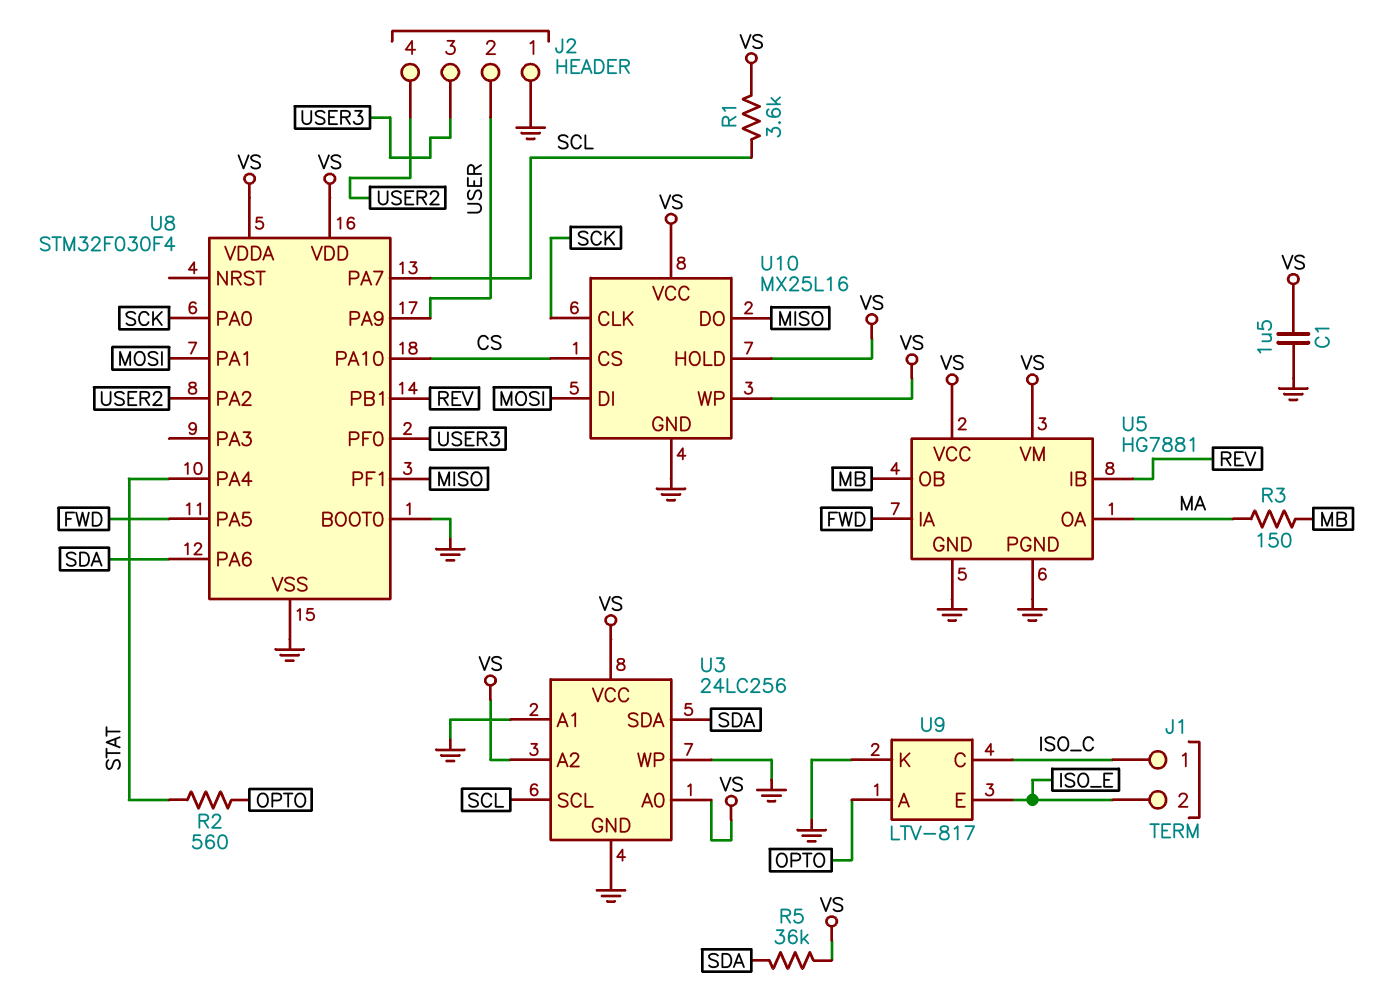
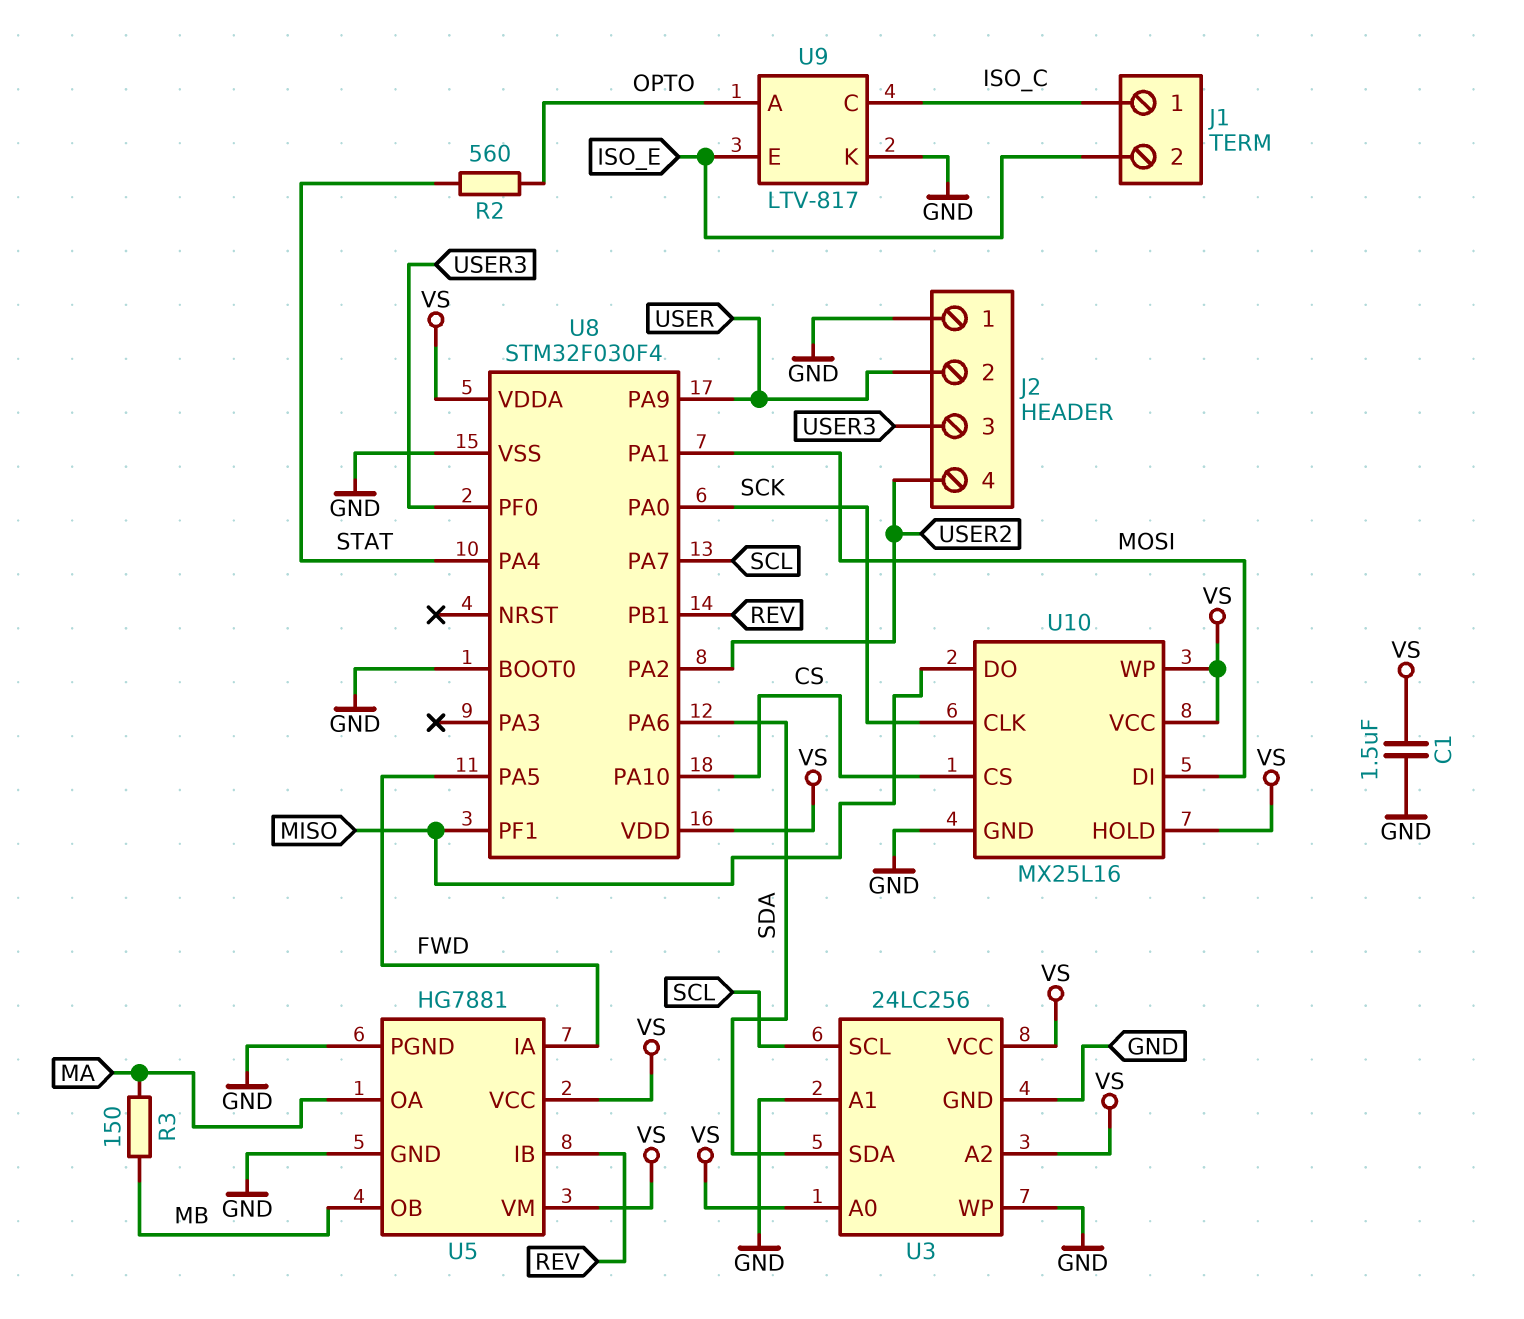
R1: 3.6k (SCL, VS) -> none
R5: 36k (SDA, VS) -> none

